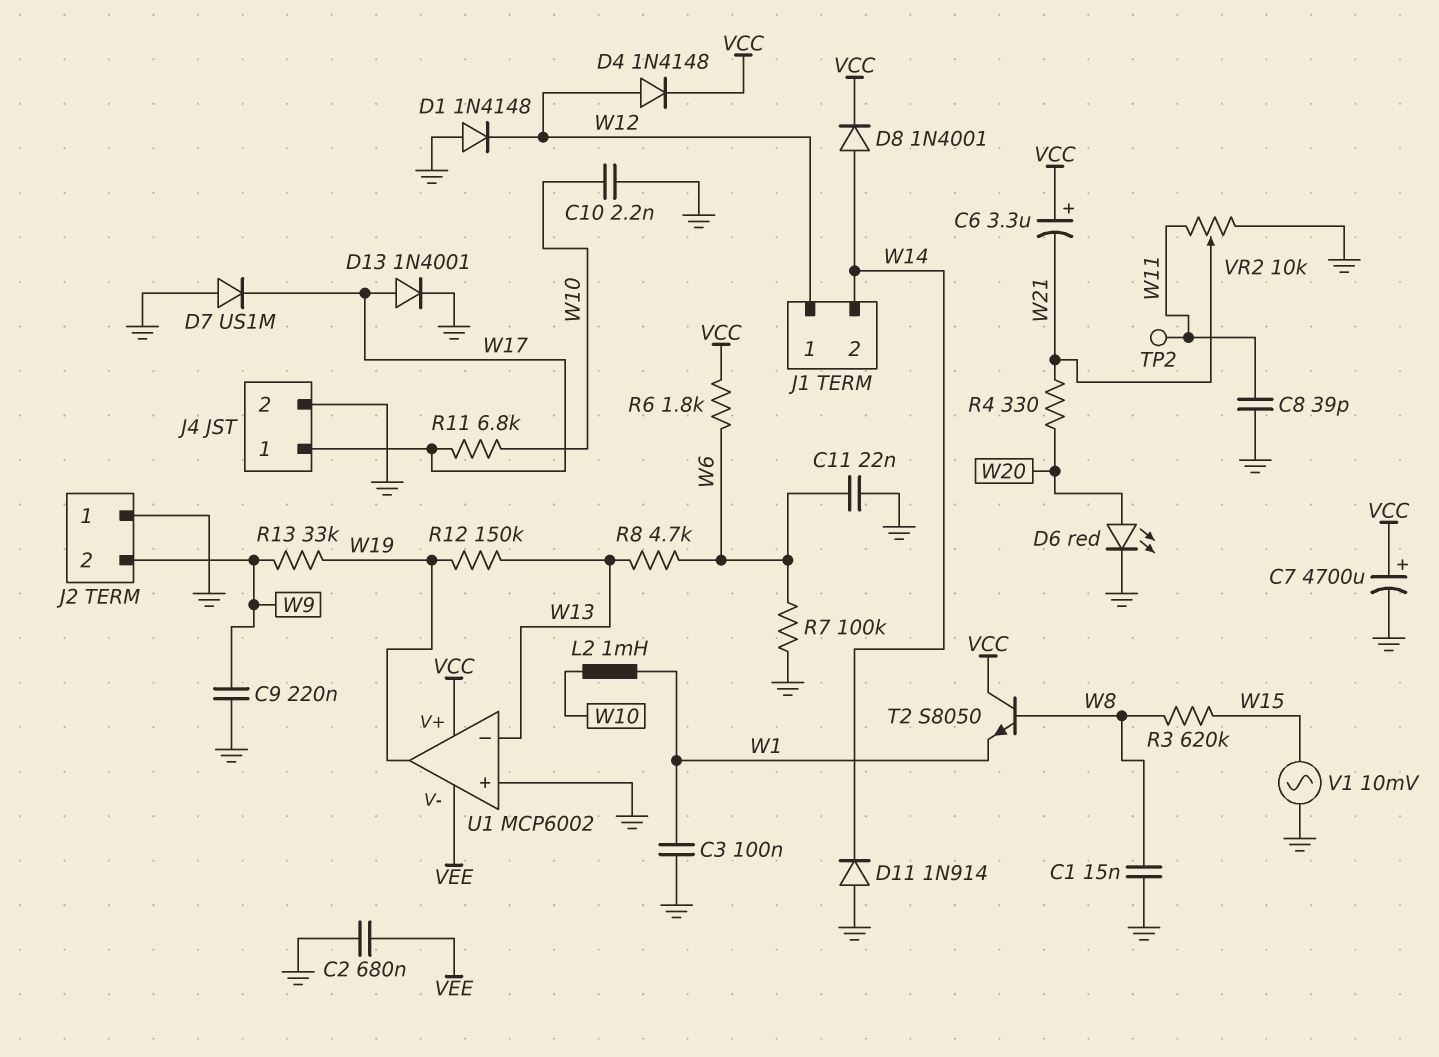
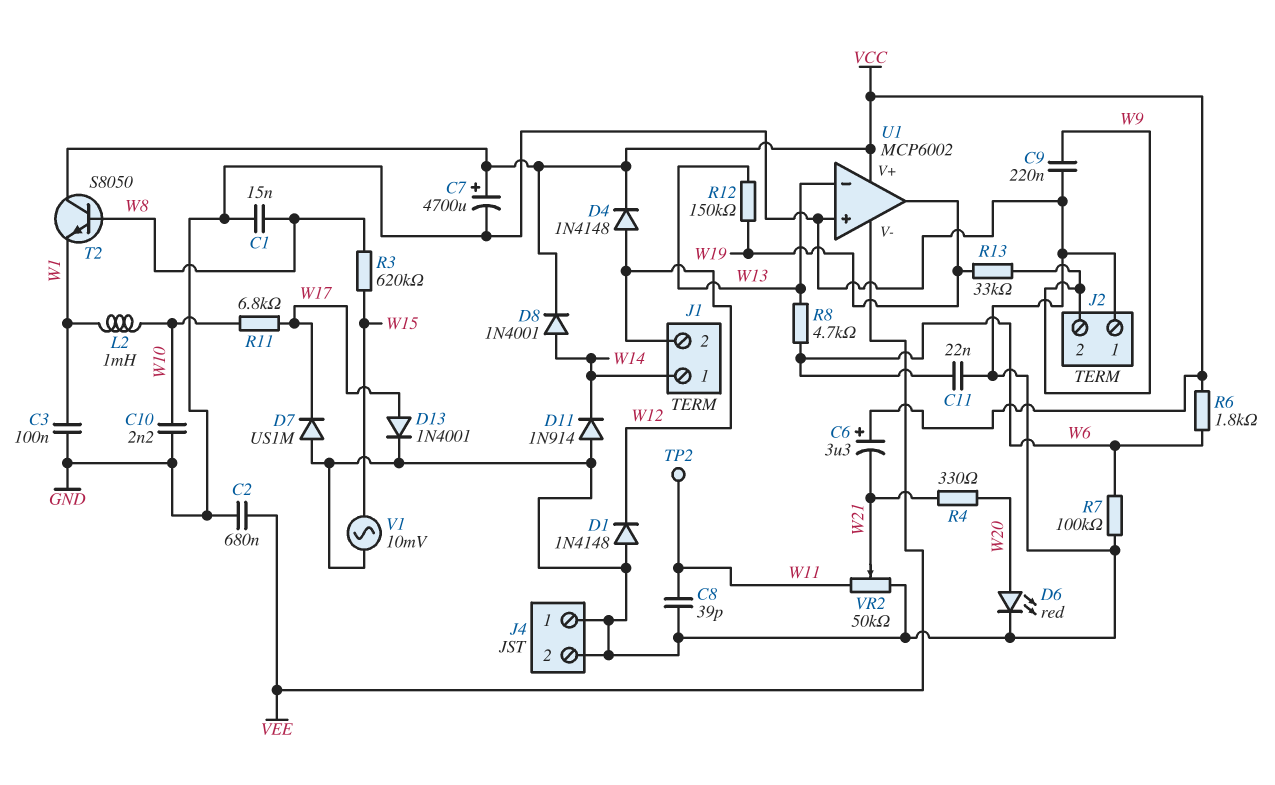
J1 pin 1: W12 -> W14
J1 pin 2: W14 -> W12
J4 pin 1: W17 -> GND
VR2: 10k (GND, W11, wiper W21) -> 50k (GND, W11, wiper W21)

